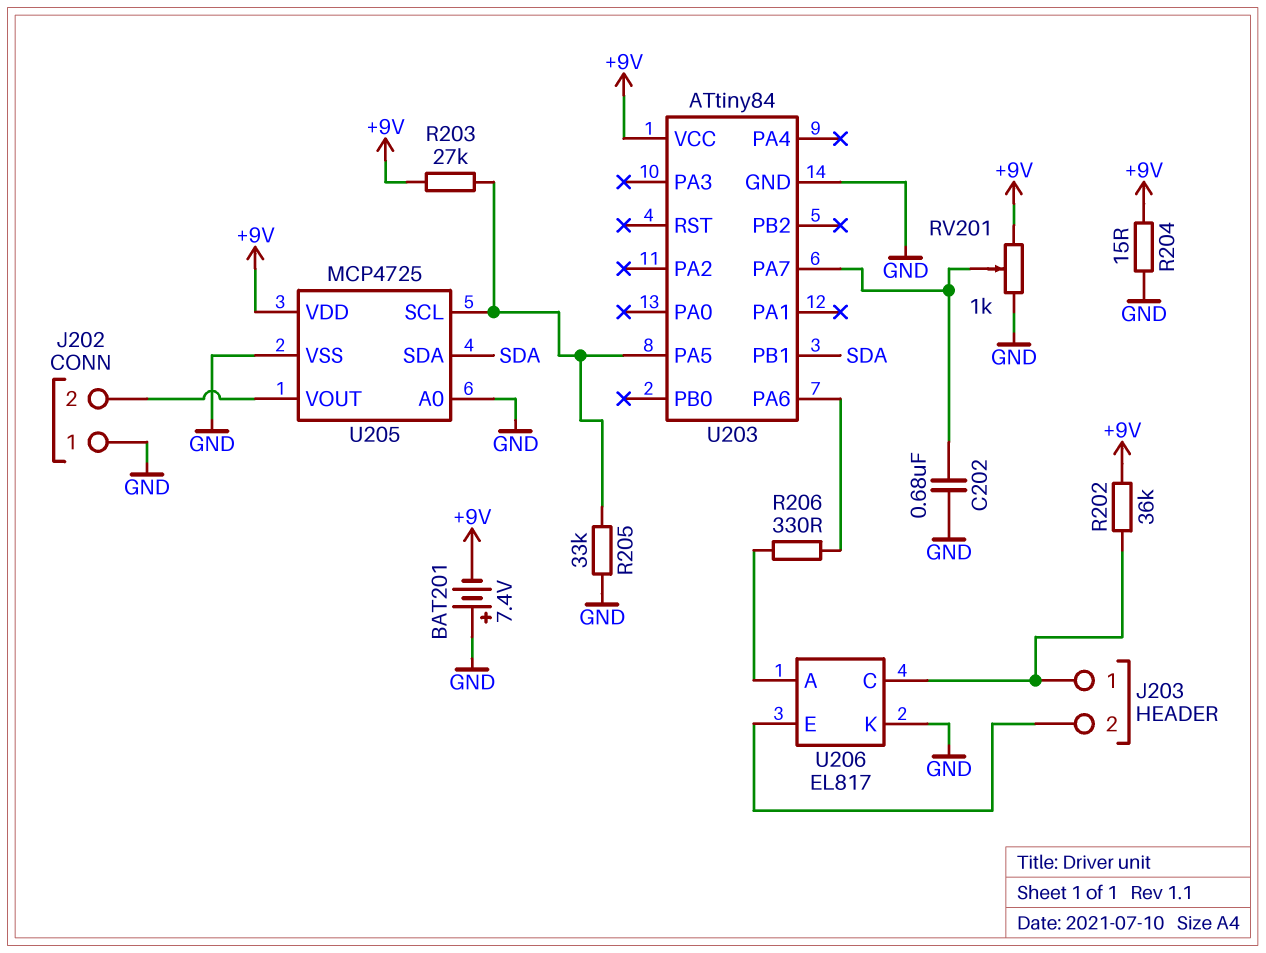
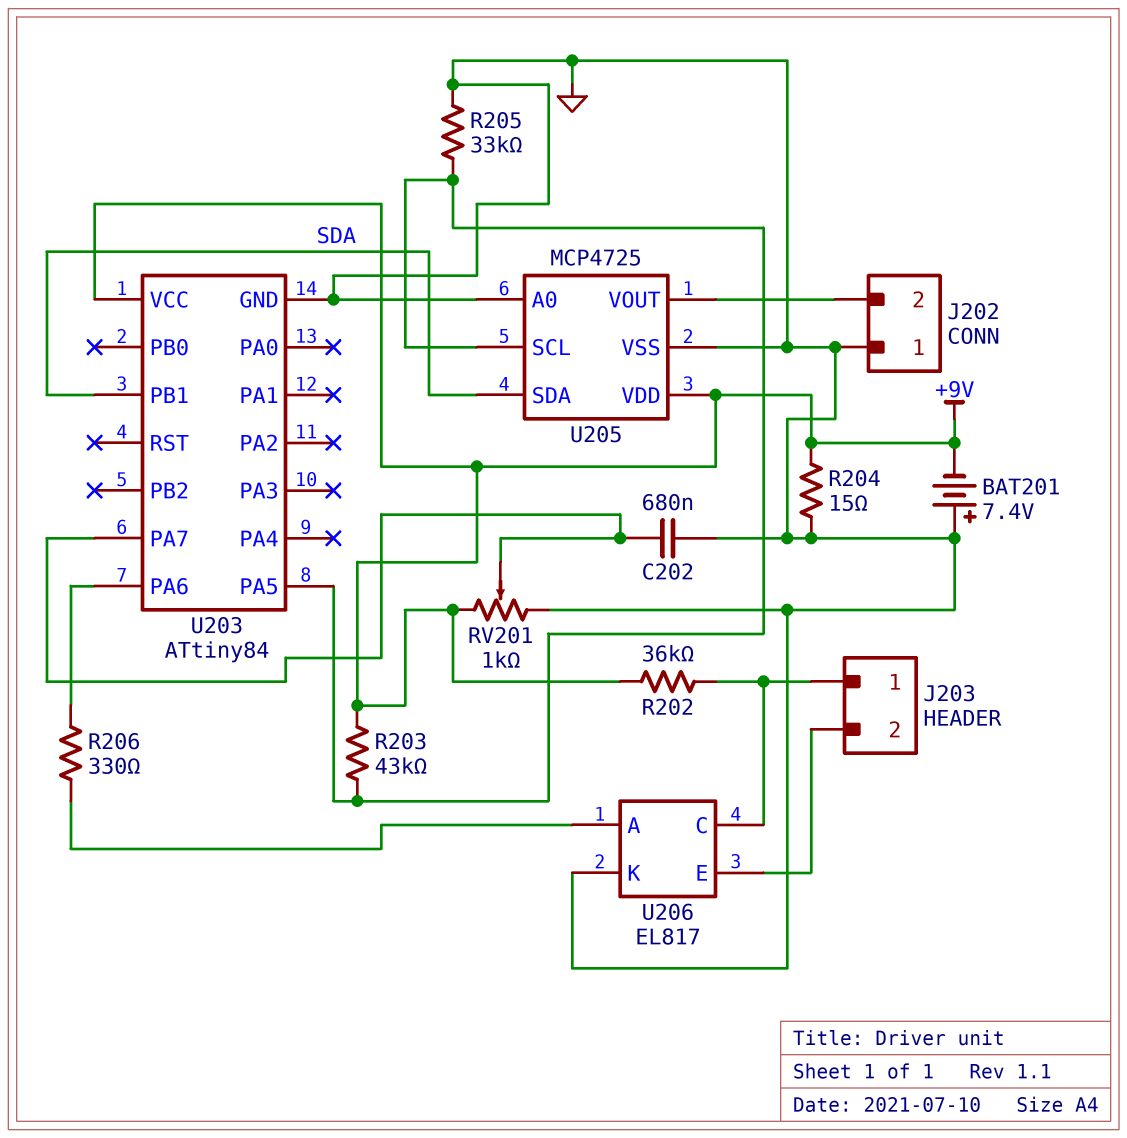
R203: 27k (+9V, U203/PA5) -> 43k (+9V, U203/PA5)

